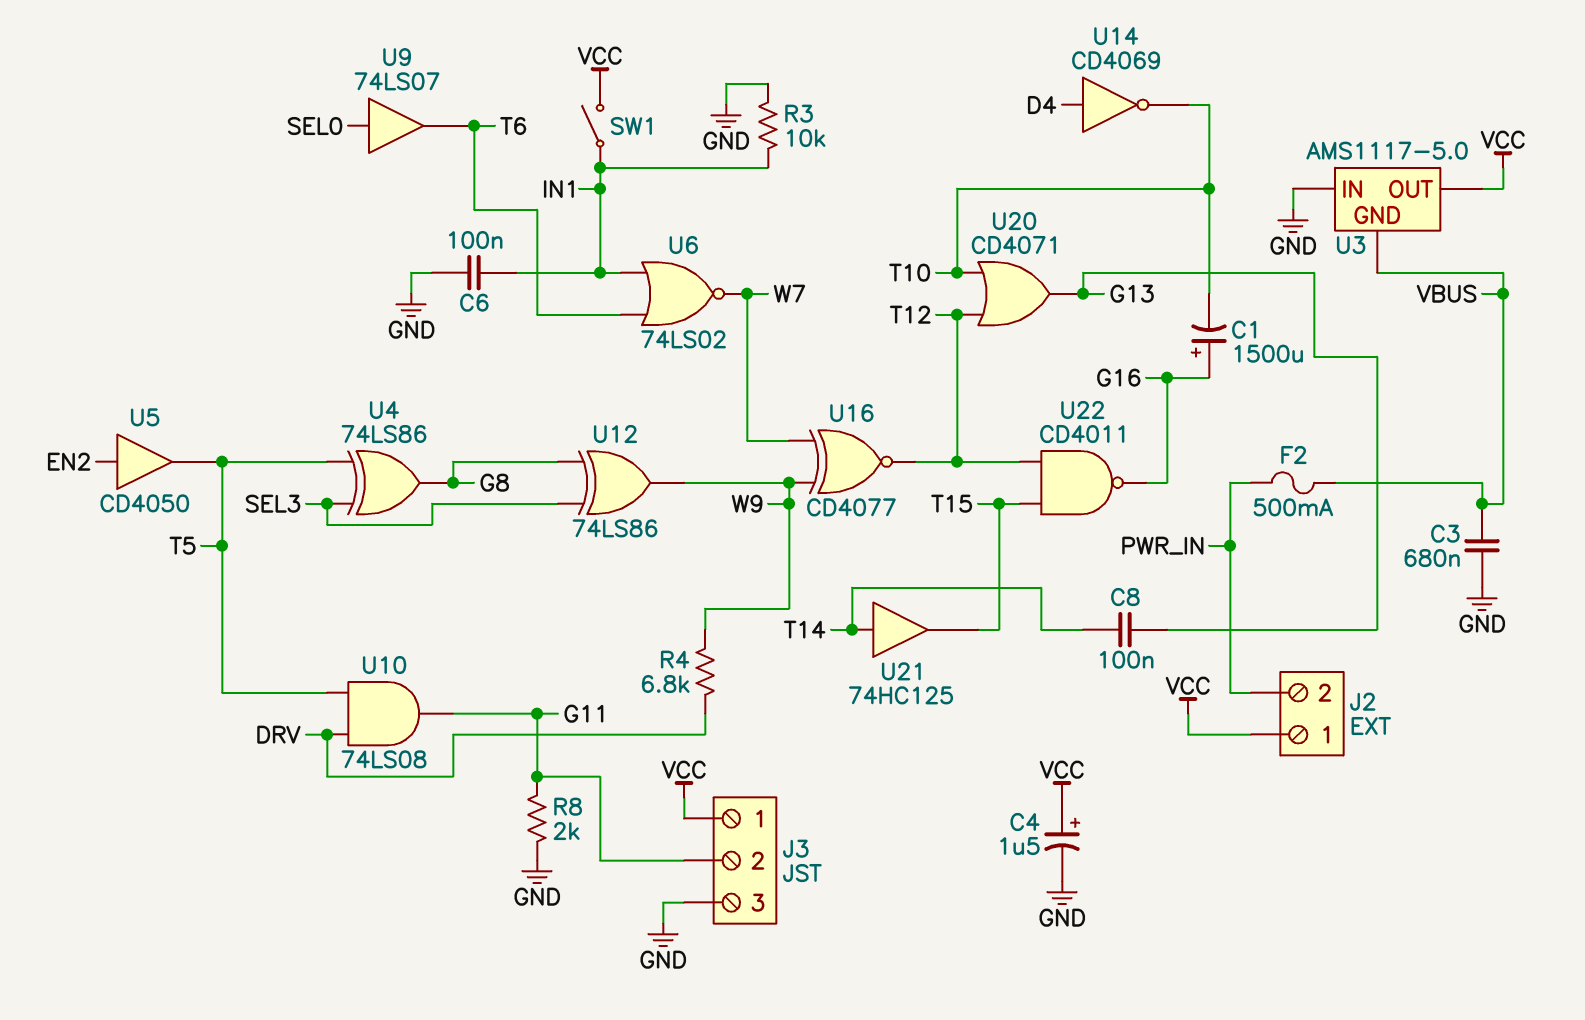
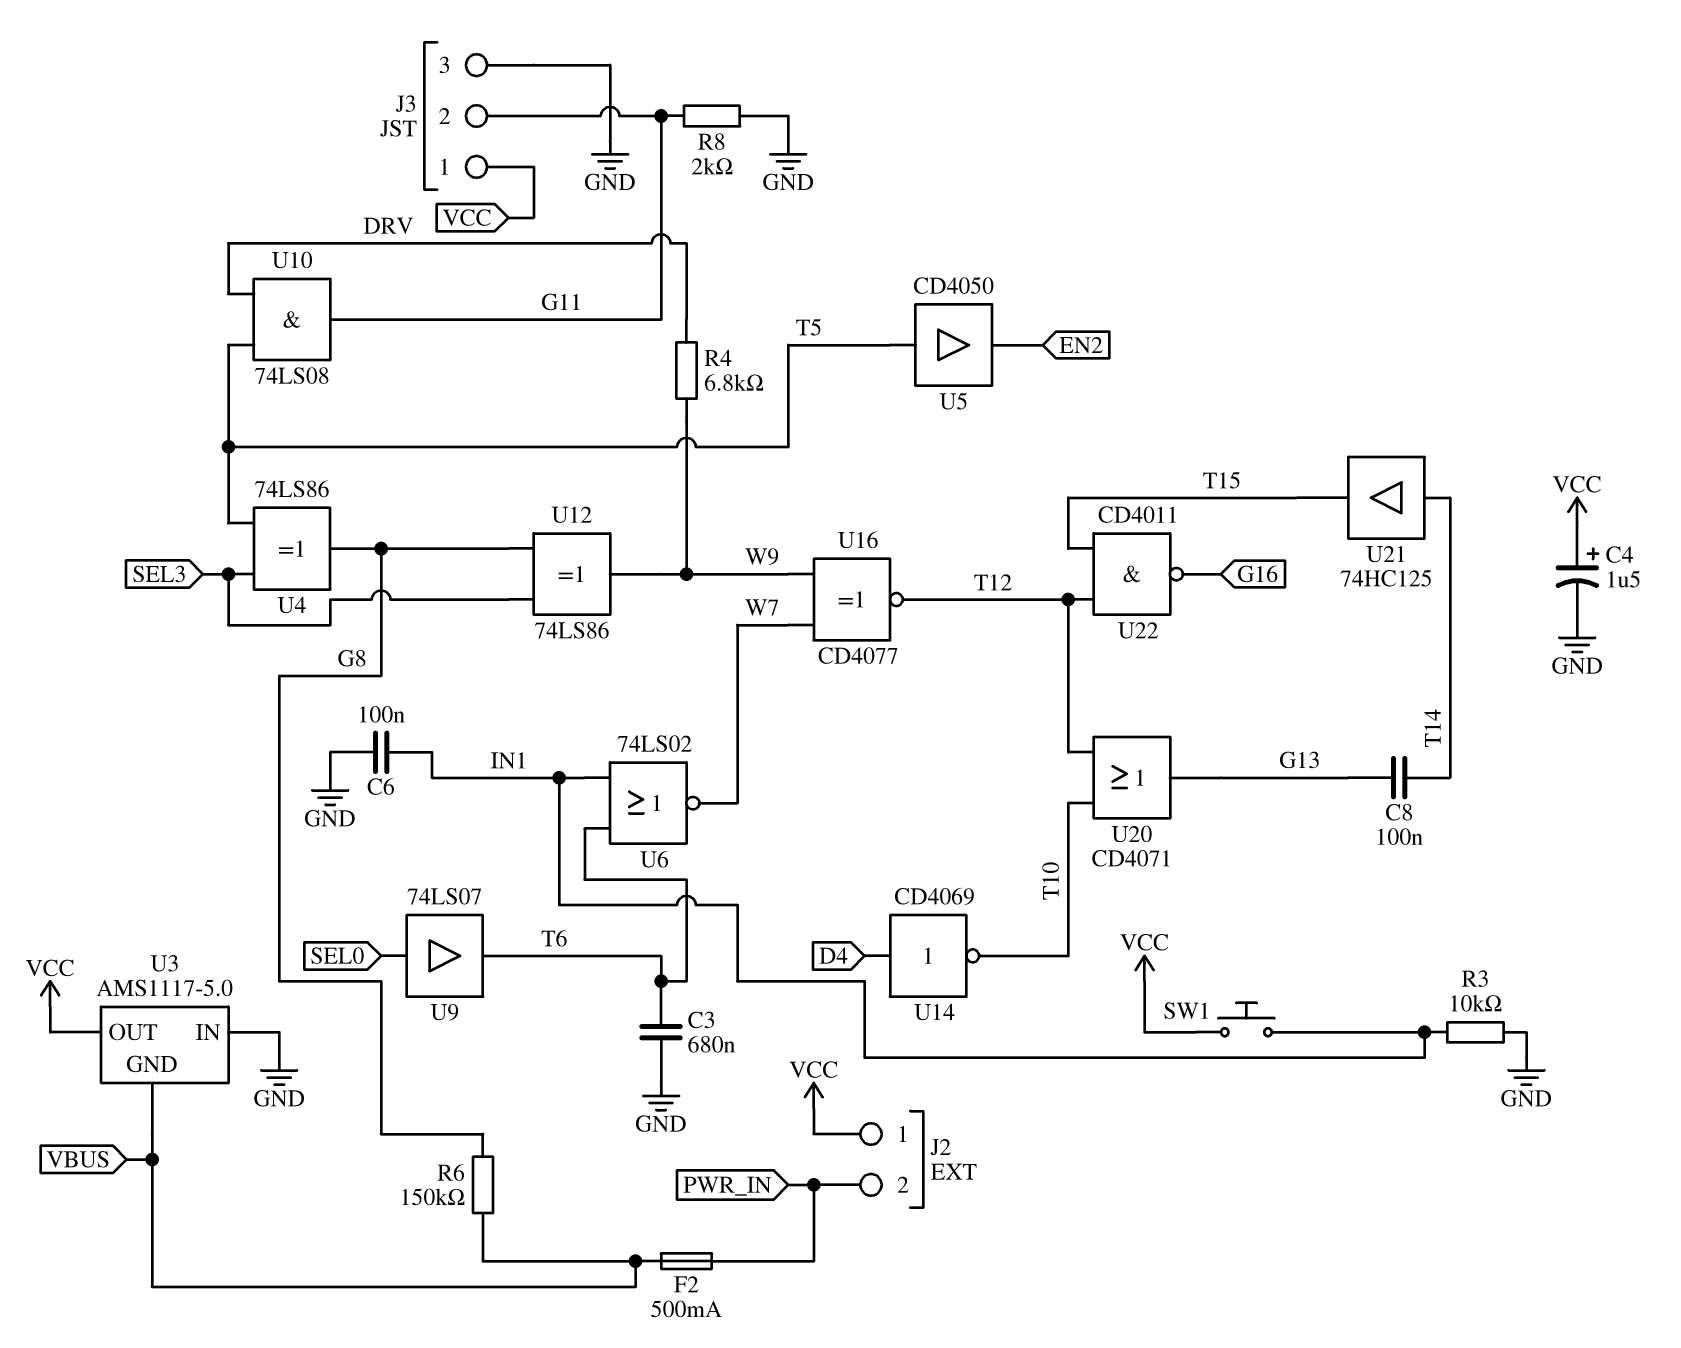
C1: 1500uF (plus G16, minus T10) -> none
C3: 680nF (GND, VBUS) -> 680nF (GND, T6)
R6: none -> 150k (G8, VBUS)
SW1: switch (IN1, VCC) -> button (IN1, VCC)
U5: buffer CD4050 (in EN2, out T5) -> buffer CD4050 (in T5, out EN2)

